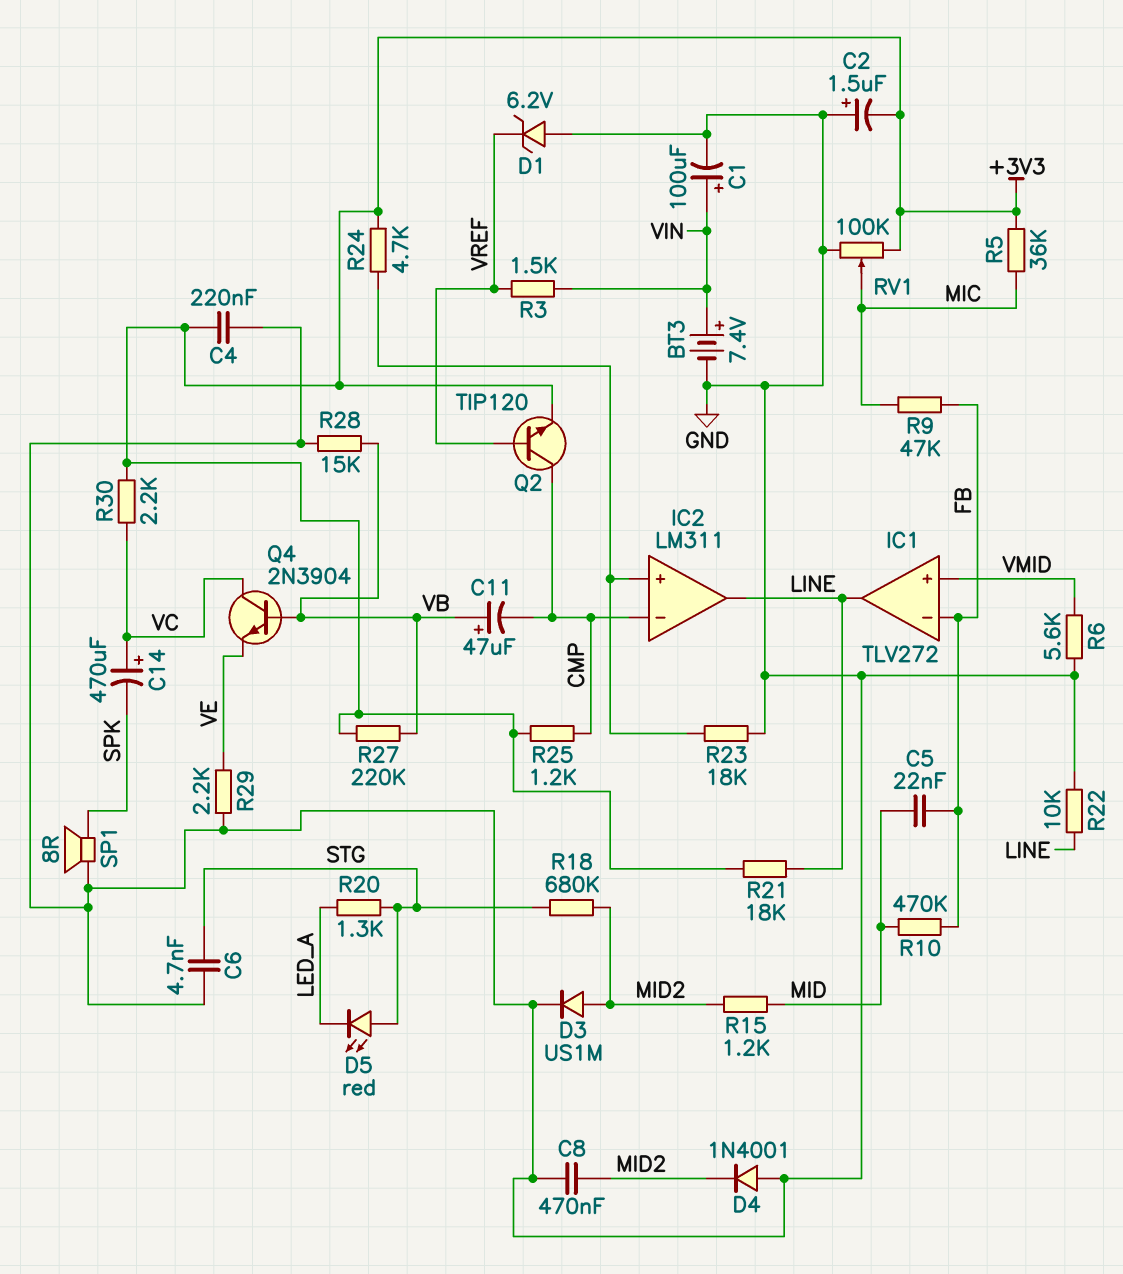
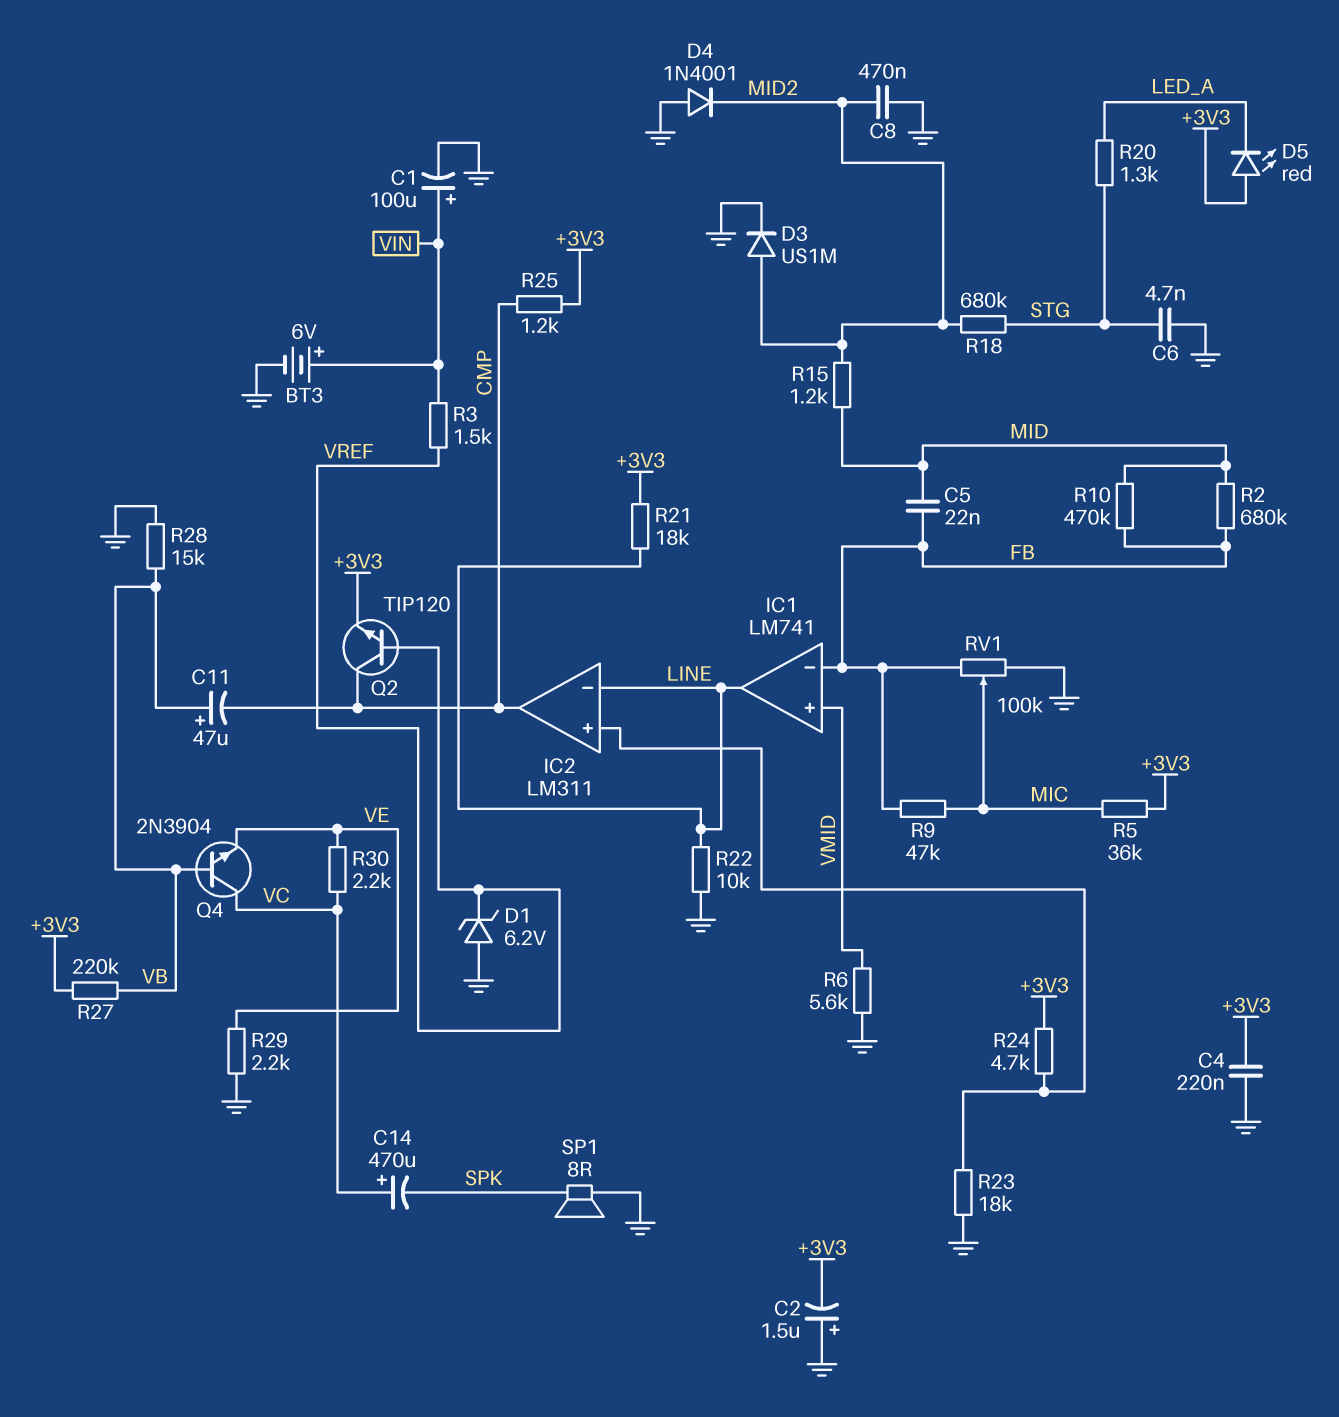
BT3: 7.4V (plus VIN, minus GND) -> 6V (plus VIN, minus GND)
D5: LED red (A STG, K LED_A) -> LED red (A +3V3, K LED_A)
IC1: TLV272 -> LM741
IC2 pin in-: CMP -> LINE
IC2 pin out: LINE -> CMP
R2: none -> 680k (FB, MID)
R30: 2.2k (+3V3, VC) -> 2.2k (VC, VE)
RV1: 100k (+3V3, GND, wiper MIC) -> 100k (FB, GND, wiper MIC)

